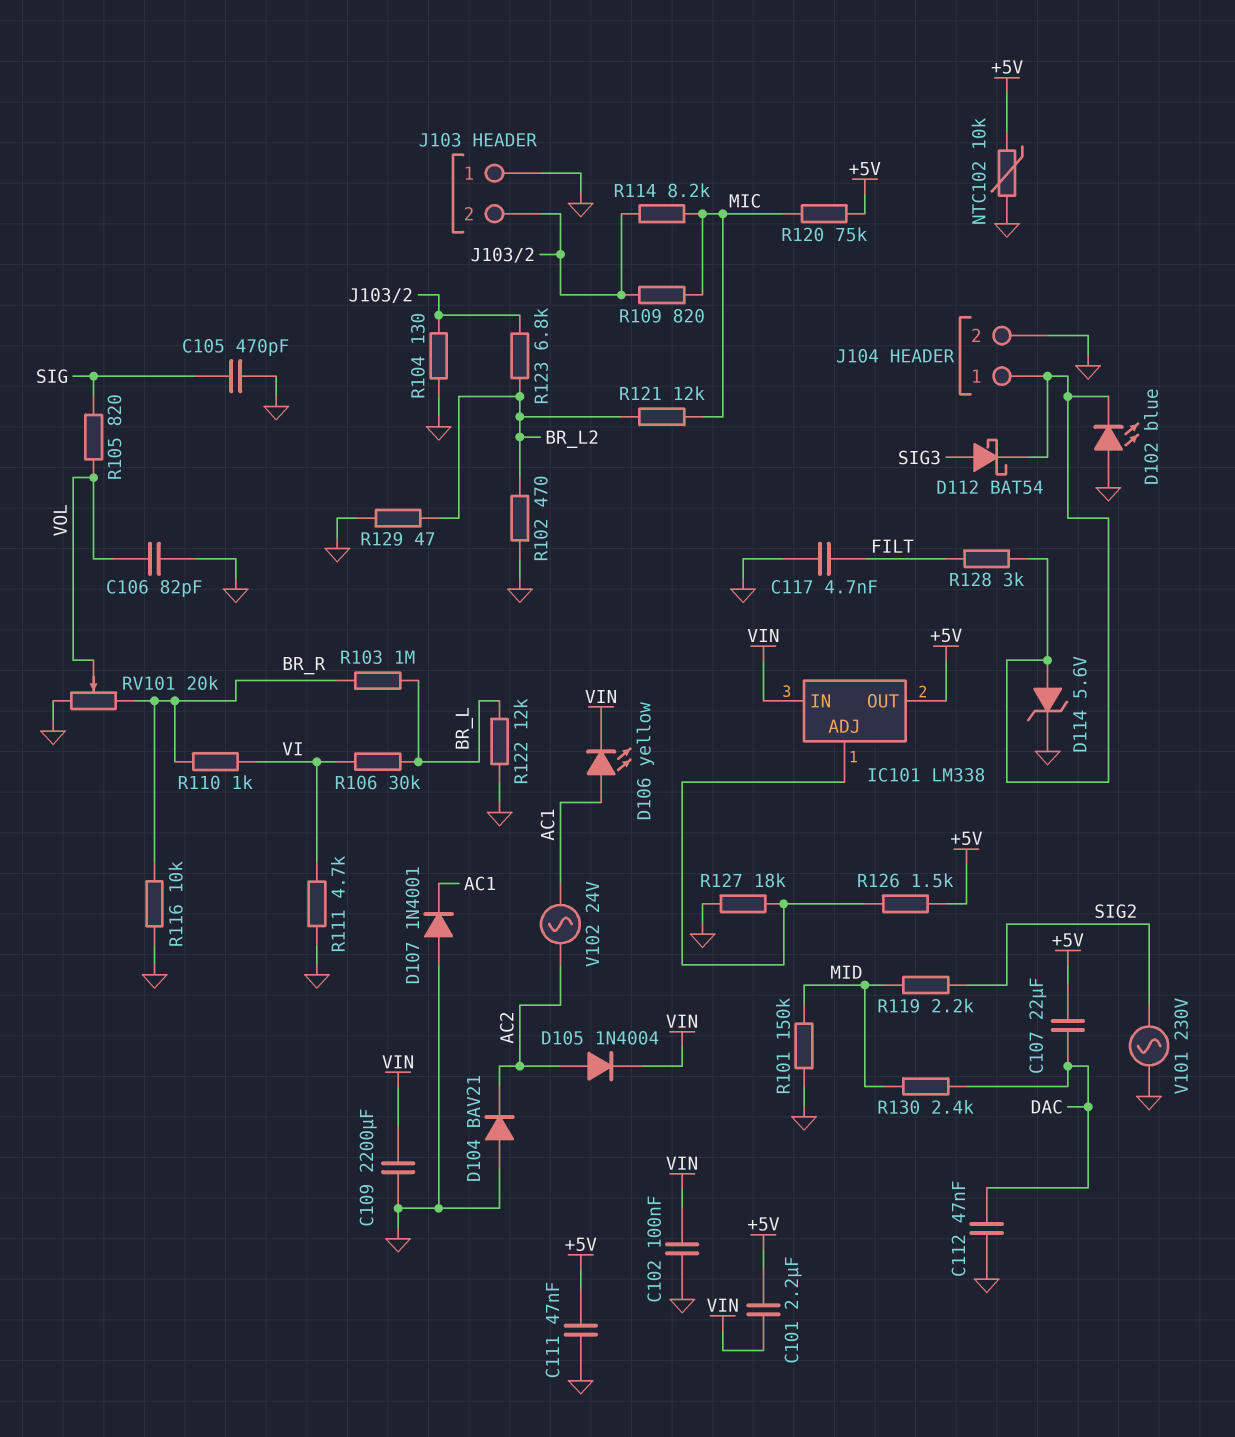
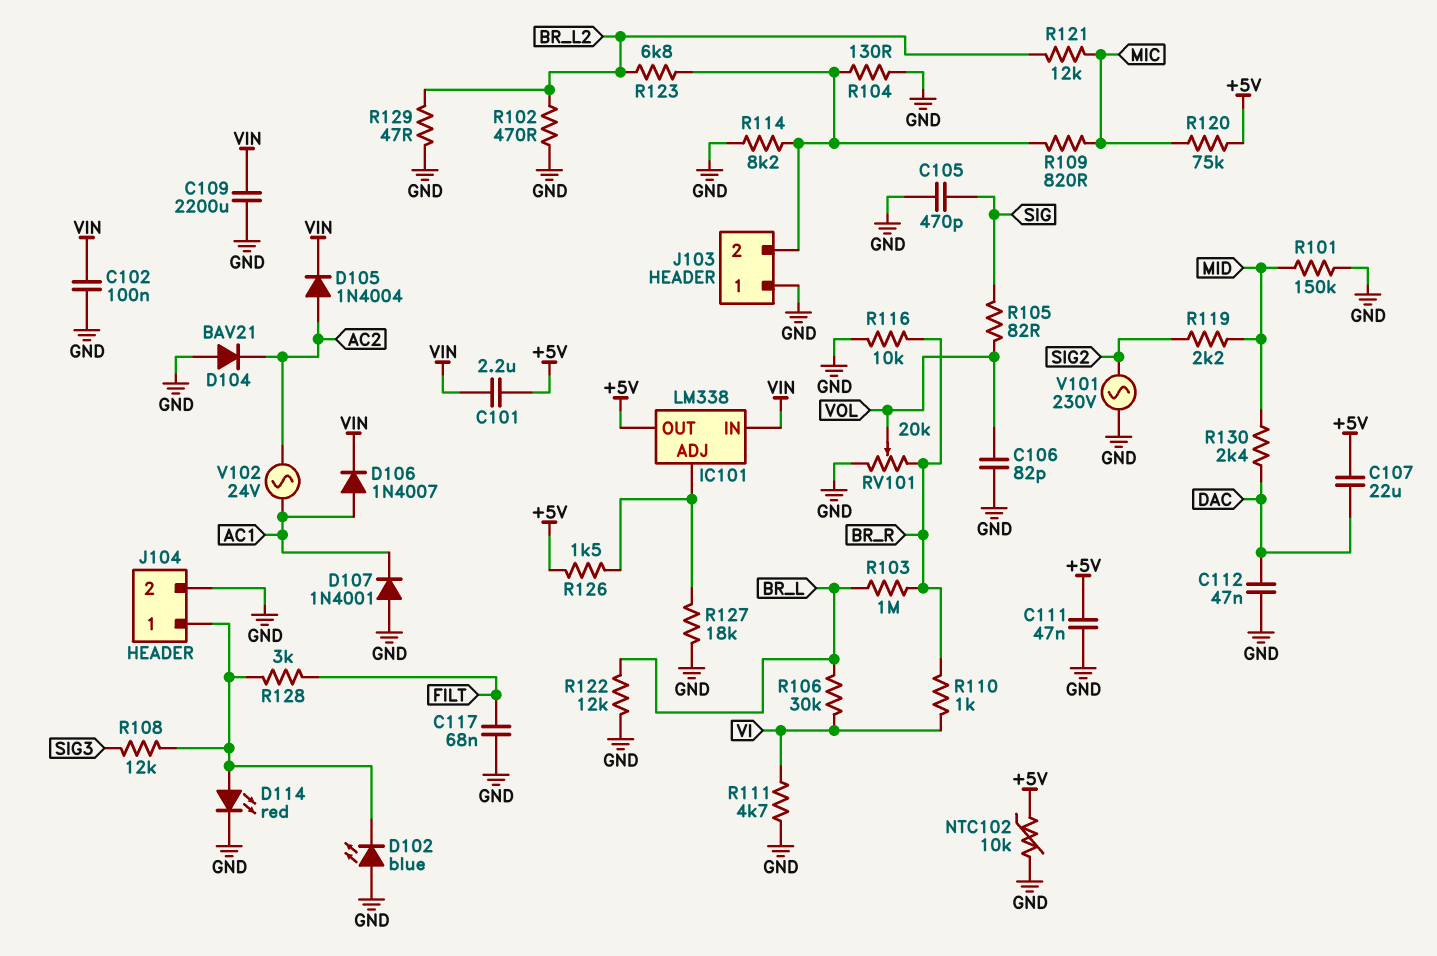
C117: 4.7nF (FILT, GND) -> 68nF (FILT, GND)
D106: LED yellow (A AC1, K VIN) -> diode 1N4007 (A AC1, K VIN)
D112: schottky BAT54 (A SIG3, K J104/1) -> none
D114: zener 5.6V (A J104/1, K GND) -> LED red (A J104/1, K GND)
R105: 820 (SIG, VOL) -> 82 (SIG, VOL)
R108: none -> 12k (J104/1, SIG3)
R114: 8.2k (J103/2, MIC) -> 8.2k (GND, J103/2)

